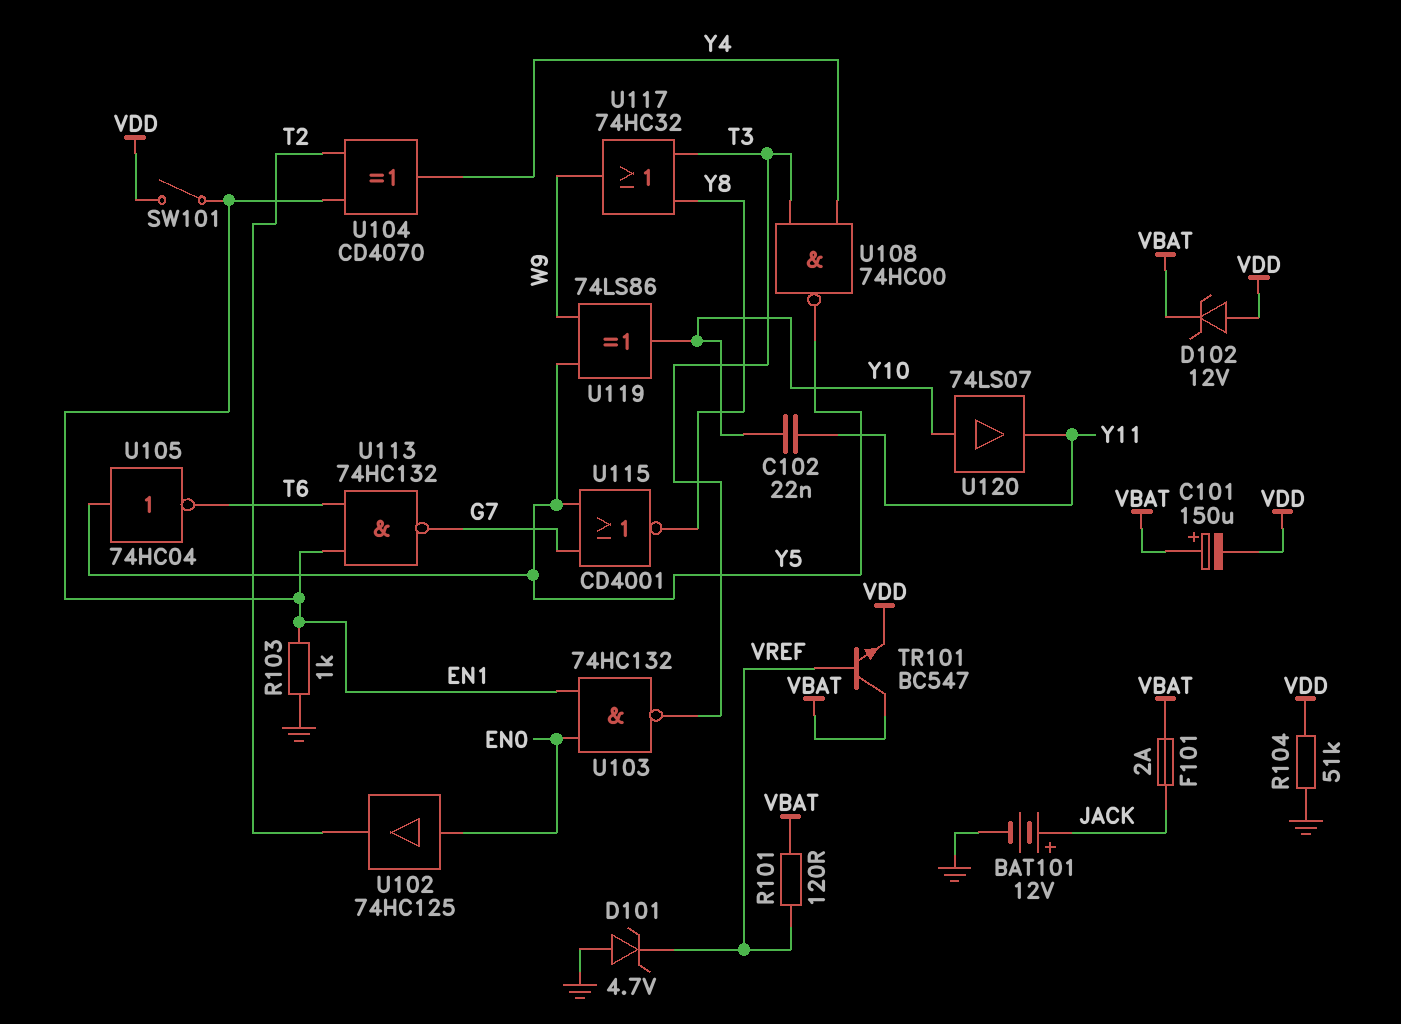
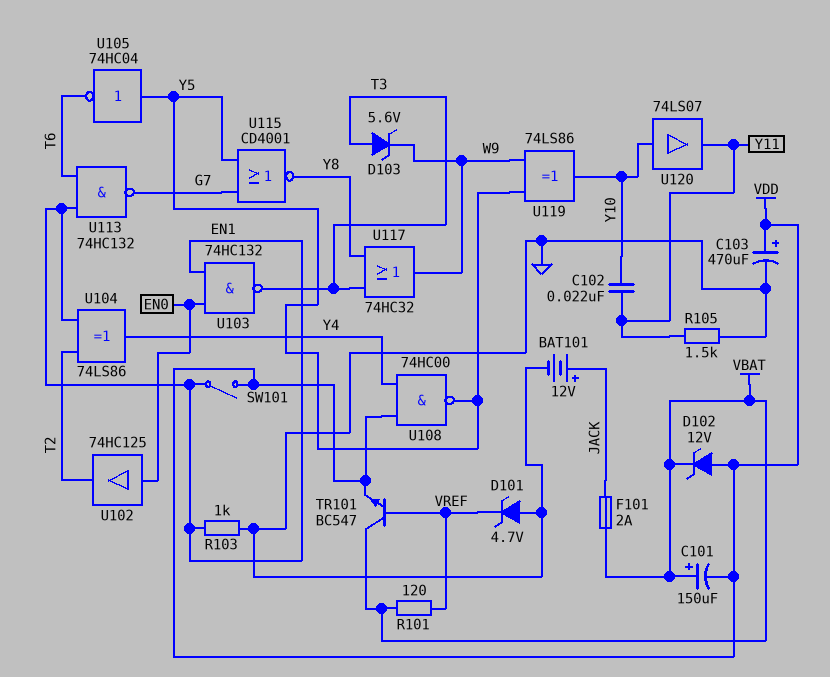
C103: none -> 470uF (plus VDD, minus GND)
D103: none -> zener 5.6V (A T3, K W9)
R104: 51k (GND, VDD) -> none
R105: none -> 1.5k (GND, Y11)
U104: XOR CD4070 (in EN1, in T2, out Y4) -> XOR 74LS86 (in EN1, in T2, out Y4)
U108: NAND 74HC00 (in T3, in Y4, out Y5) -> NAND 74HC00 (in VDD, in Y4, out Y5)

